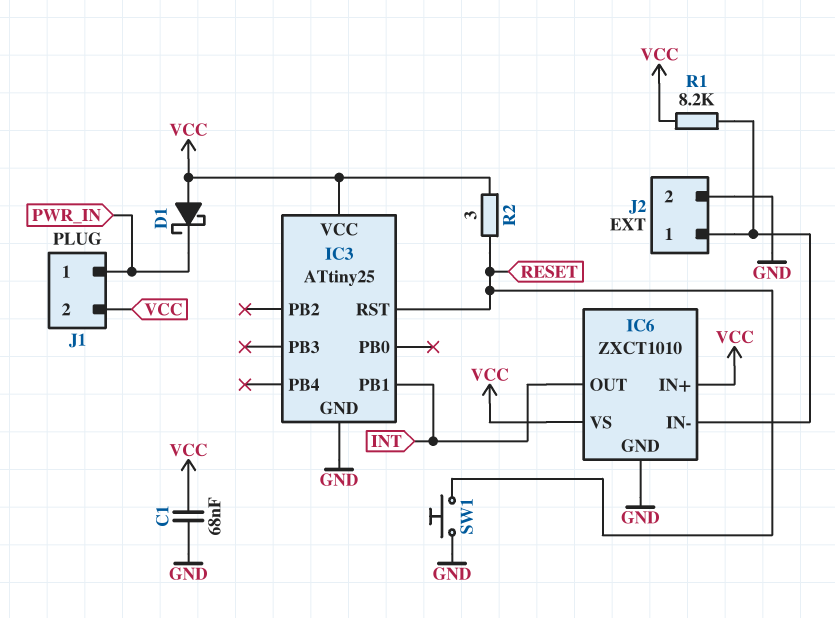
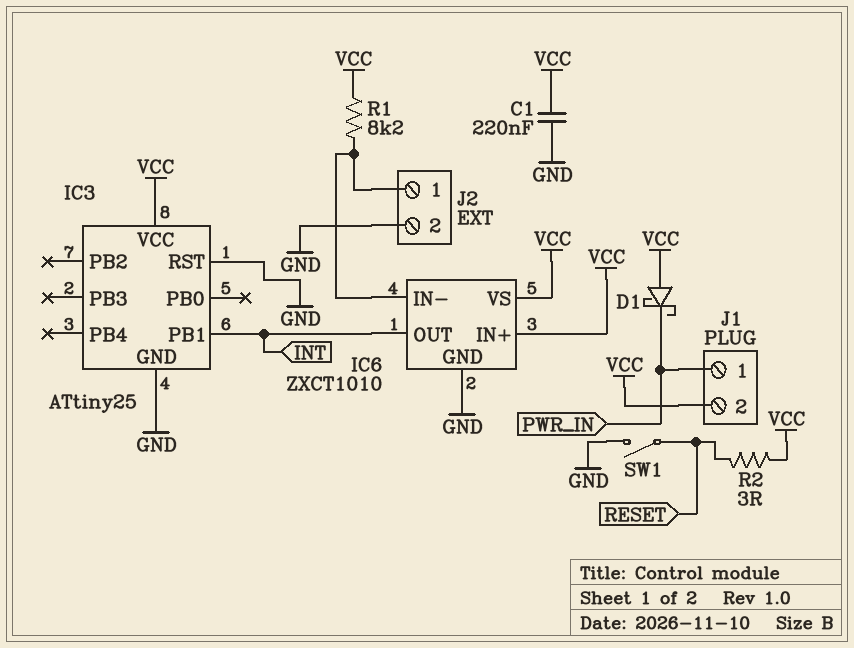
C1: 68nF (GND, VCC) -> 220nF (GND, VCC)
IC3 pin RST: RESET -> GND
SW1: button (GND, RESET) -> switch (GND, RESET)

